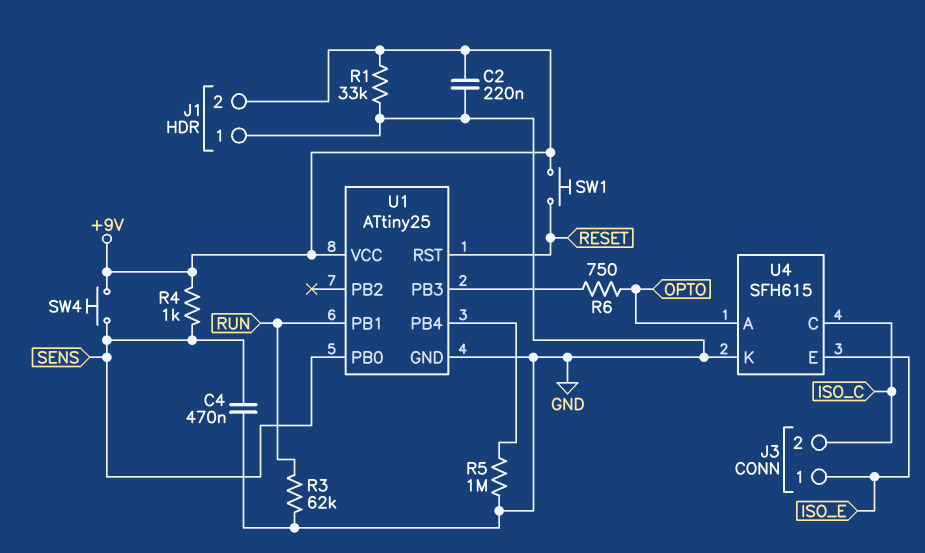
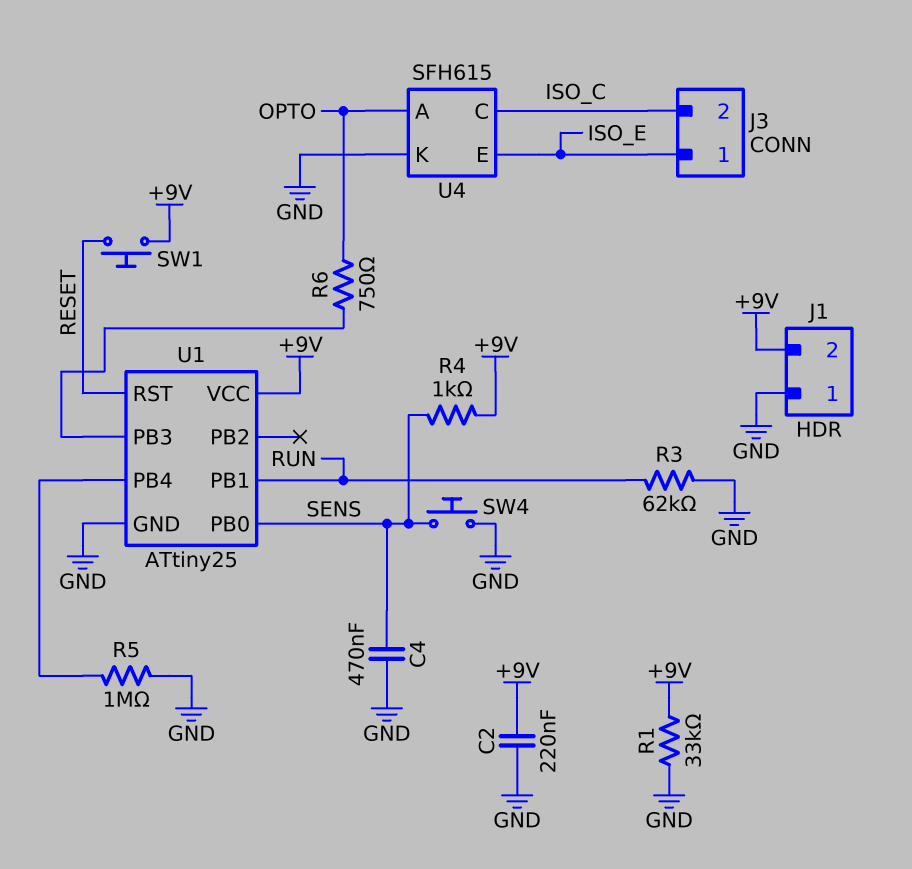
SW4: button (+9V, SENS) -> button (GND, SENS)

